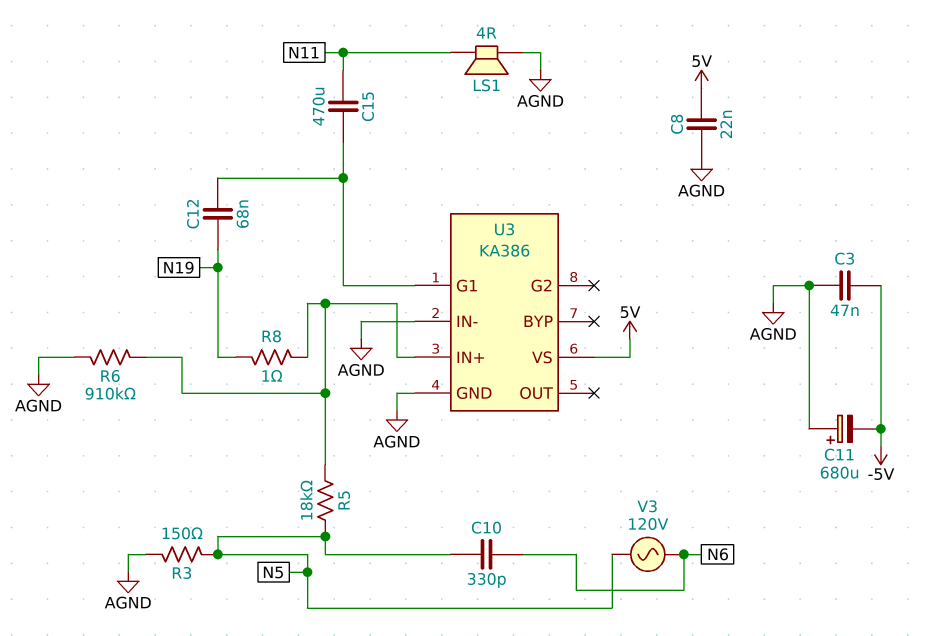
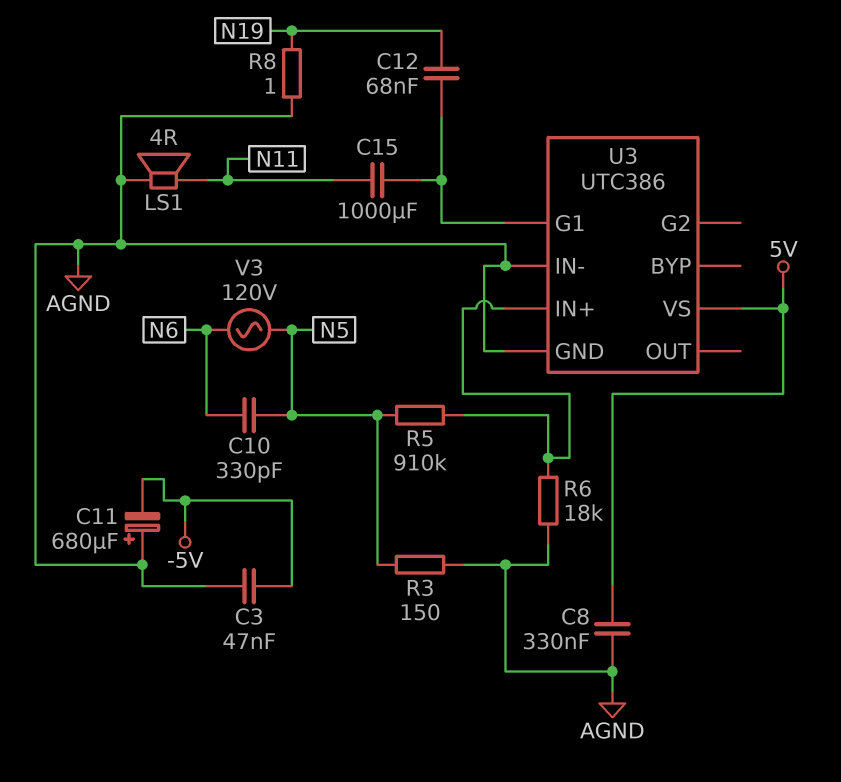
C8: 22nF (5V, AGND) -> 330nF (5V, AGND)
C15: 470uF (N11, U3/G1) -> 1000uF (N11, U3/G1)
R5: 18k (N5, U3/IN+) -> 910k (N5, U3/IN+)
R6: 910k (AGND, U3/IN+) -> 18k (AGND, U3/IN+)
R8: 1 (N19, U3/IN+) -> 1 (AGND, N19)
U3: KA386 -> UTC386

